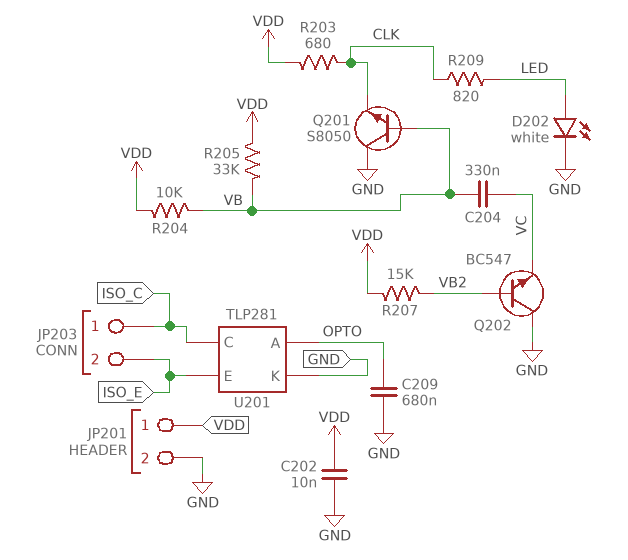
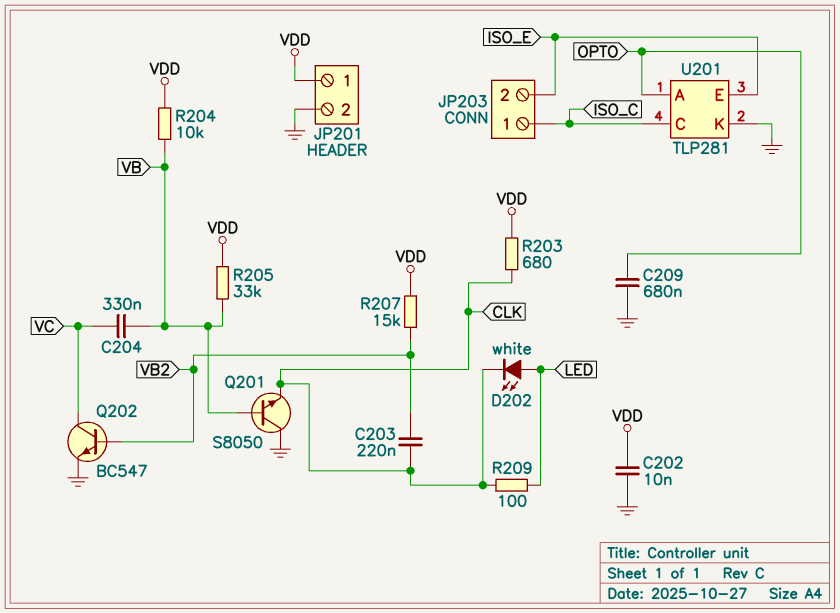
C203: none -> 220nF (CLK, VB2)
D202: LED white (A LED, K GND) -> LED white (A LED, K CLK)
Q202: NPN BC547 (B VB2, C GND, E VC) -> NPN BC547 (B VB2, C VC, E GND)
R209: 820 (CLK, LED) -> 100 (CLK, LED)

